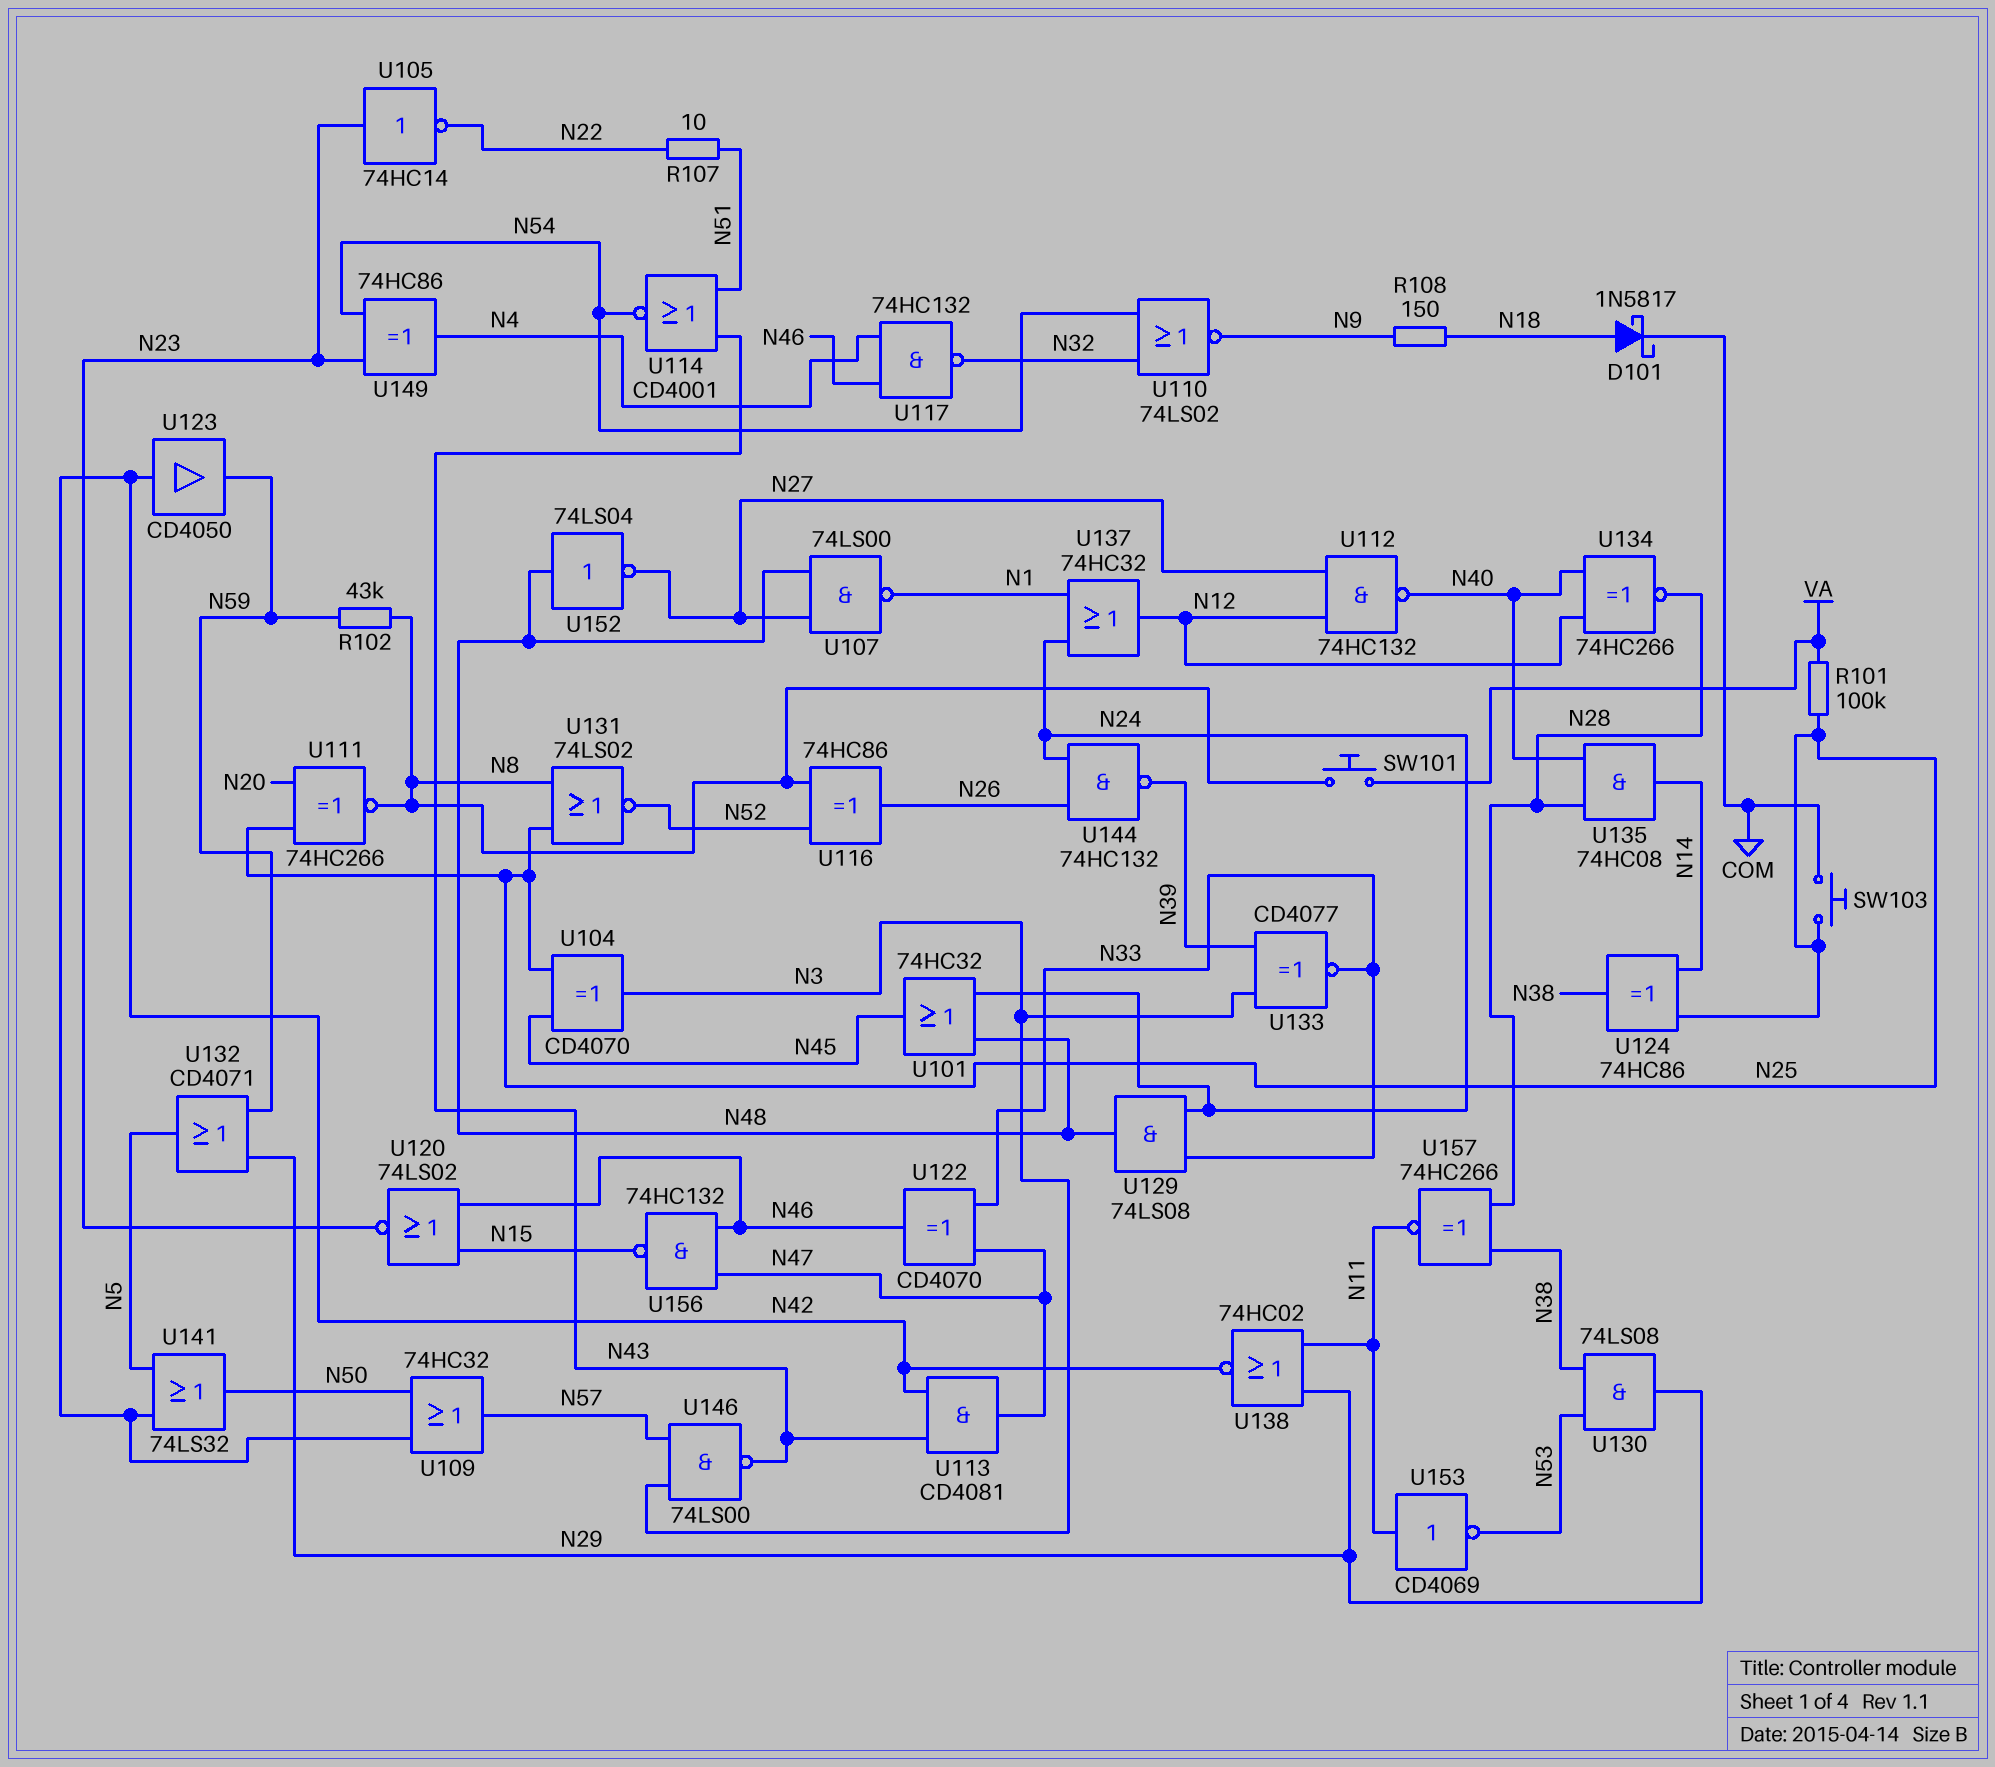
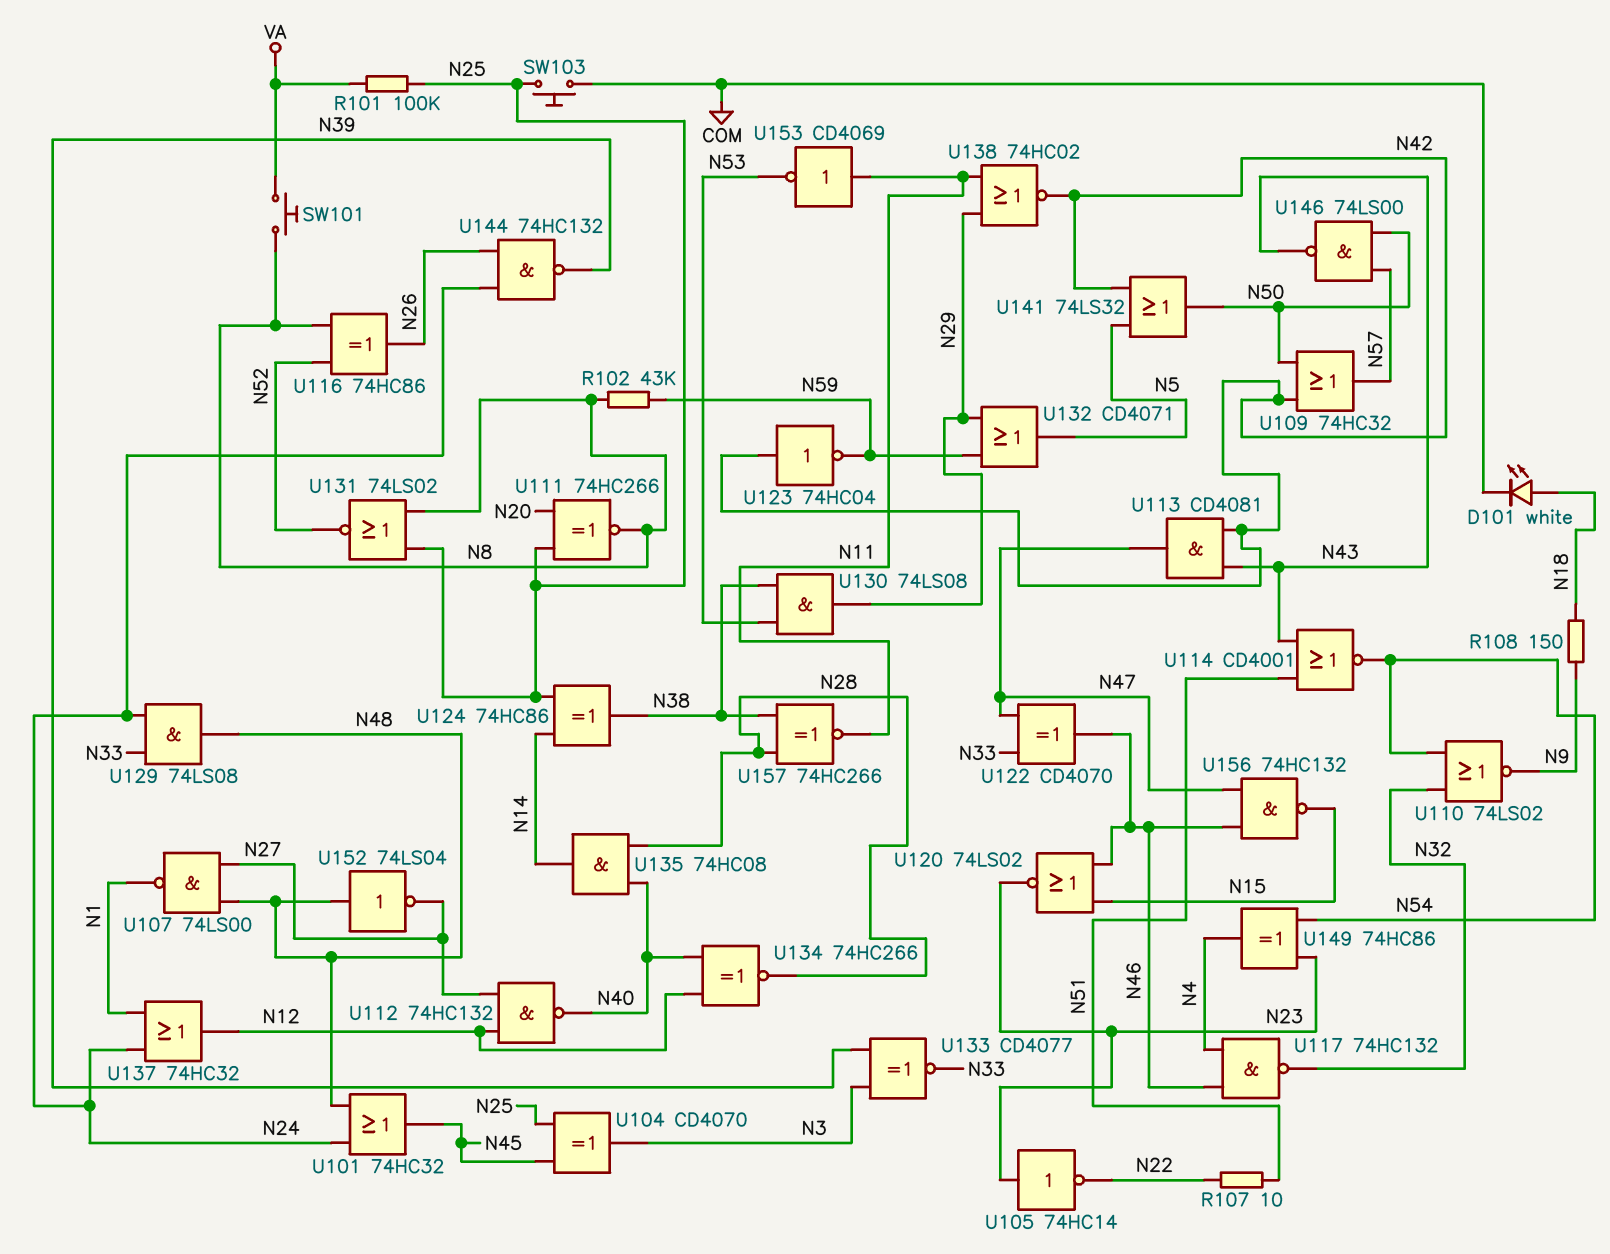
D101: schottky 1N5817 (A N18, K COM) -> LED white (A N18, K COM)
U123: buffer CD4050 (in N42, out N59) -> NOT 74HC04 (in N42, out N59)
U146: NAND 74LS00 (in N3, in N57, out N43) -> NAND 74LS00 (in N50, in N57, out N43)

